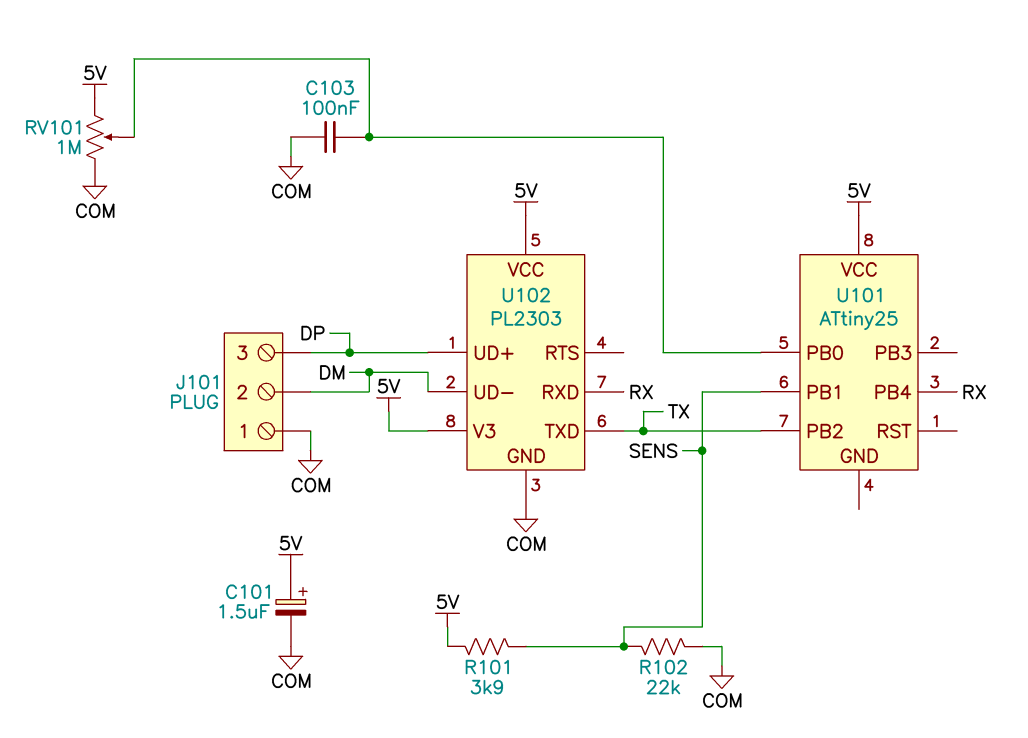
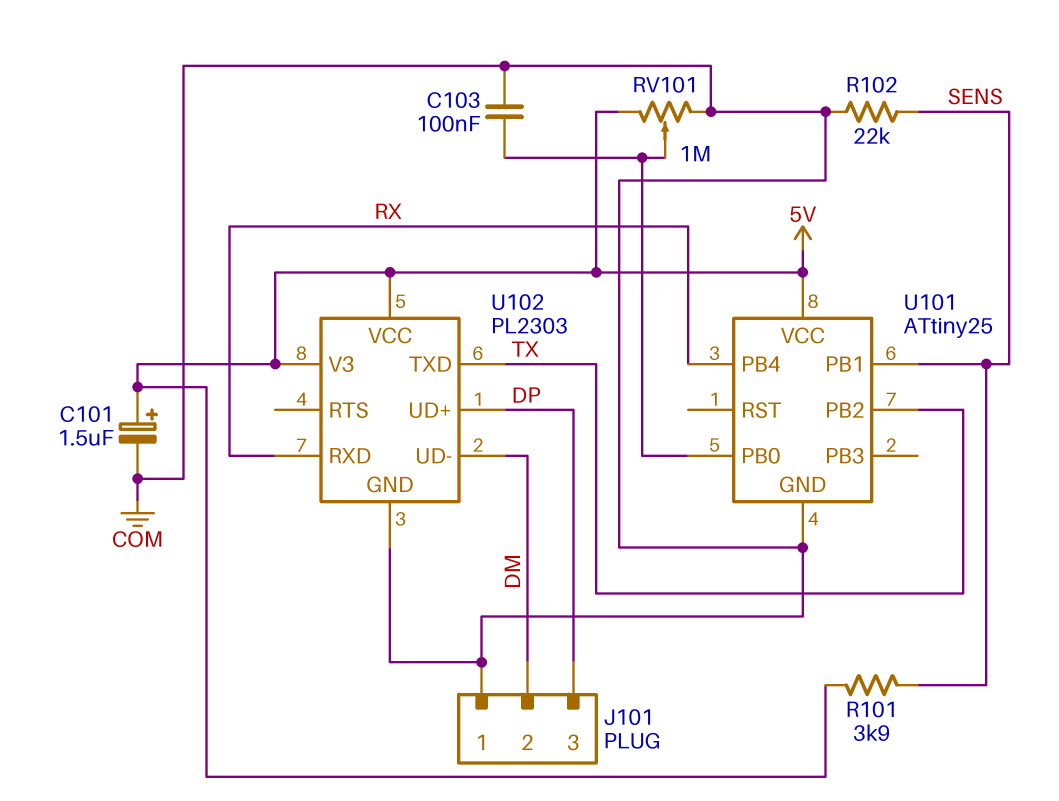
U101 pin GND: none -> COM

